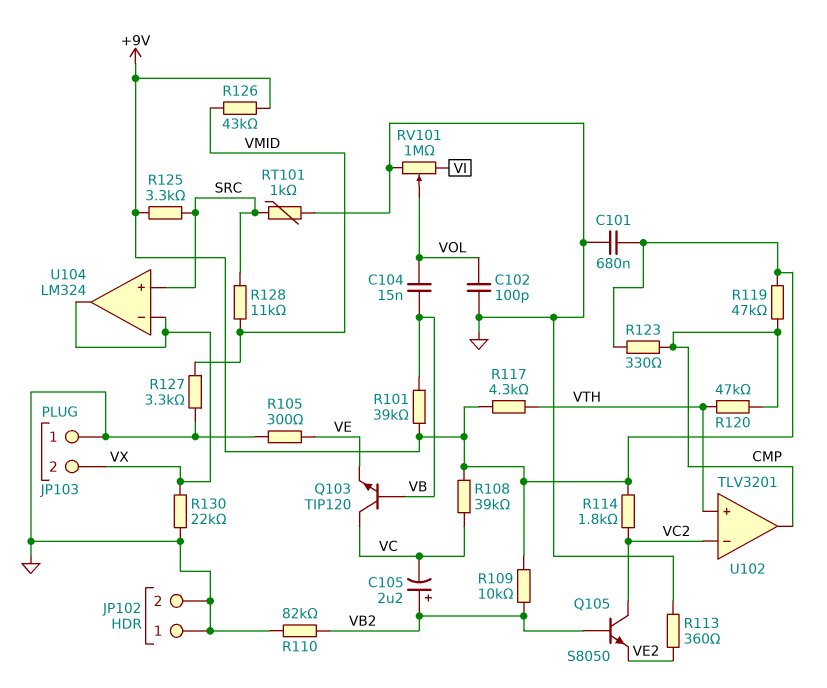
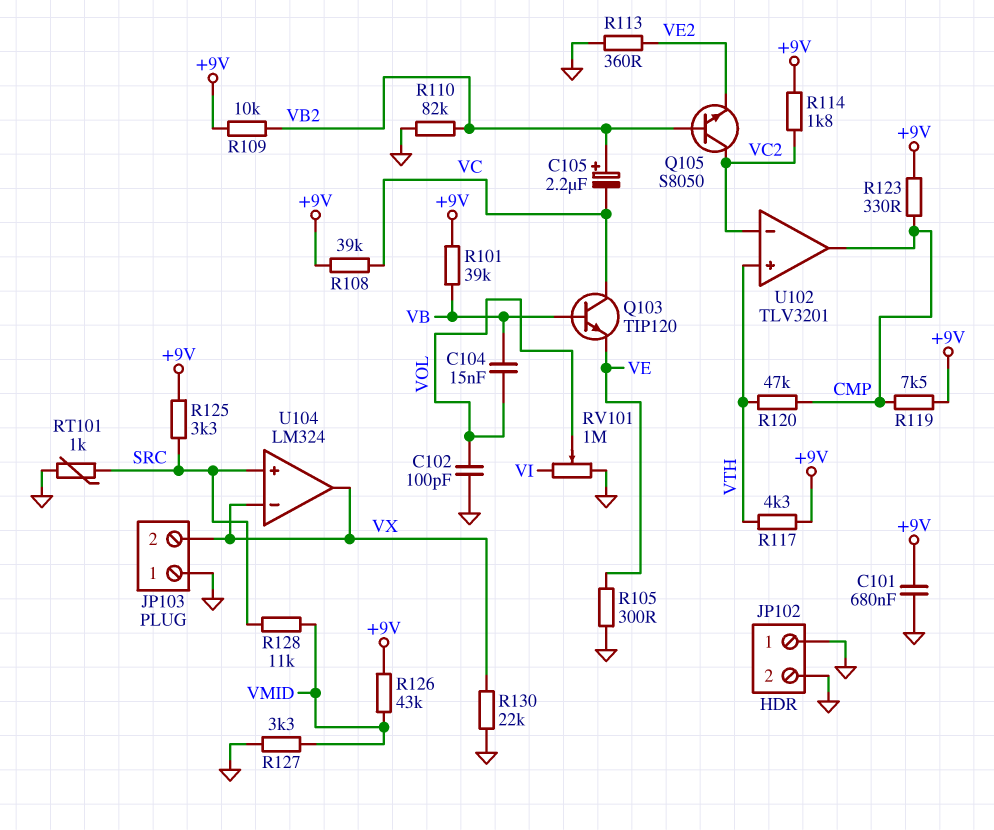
R119: 47k (+9V, CMP) -> 7.5k (+9V, CMP)

